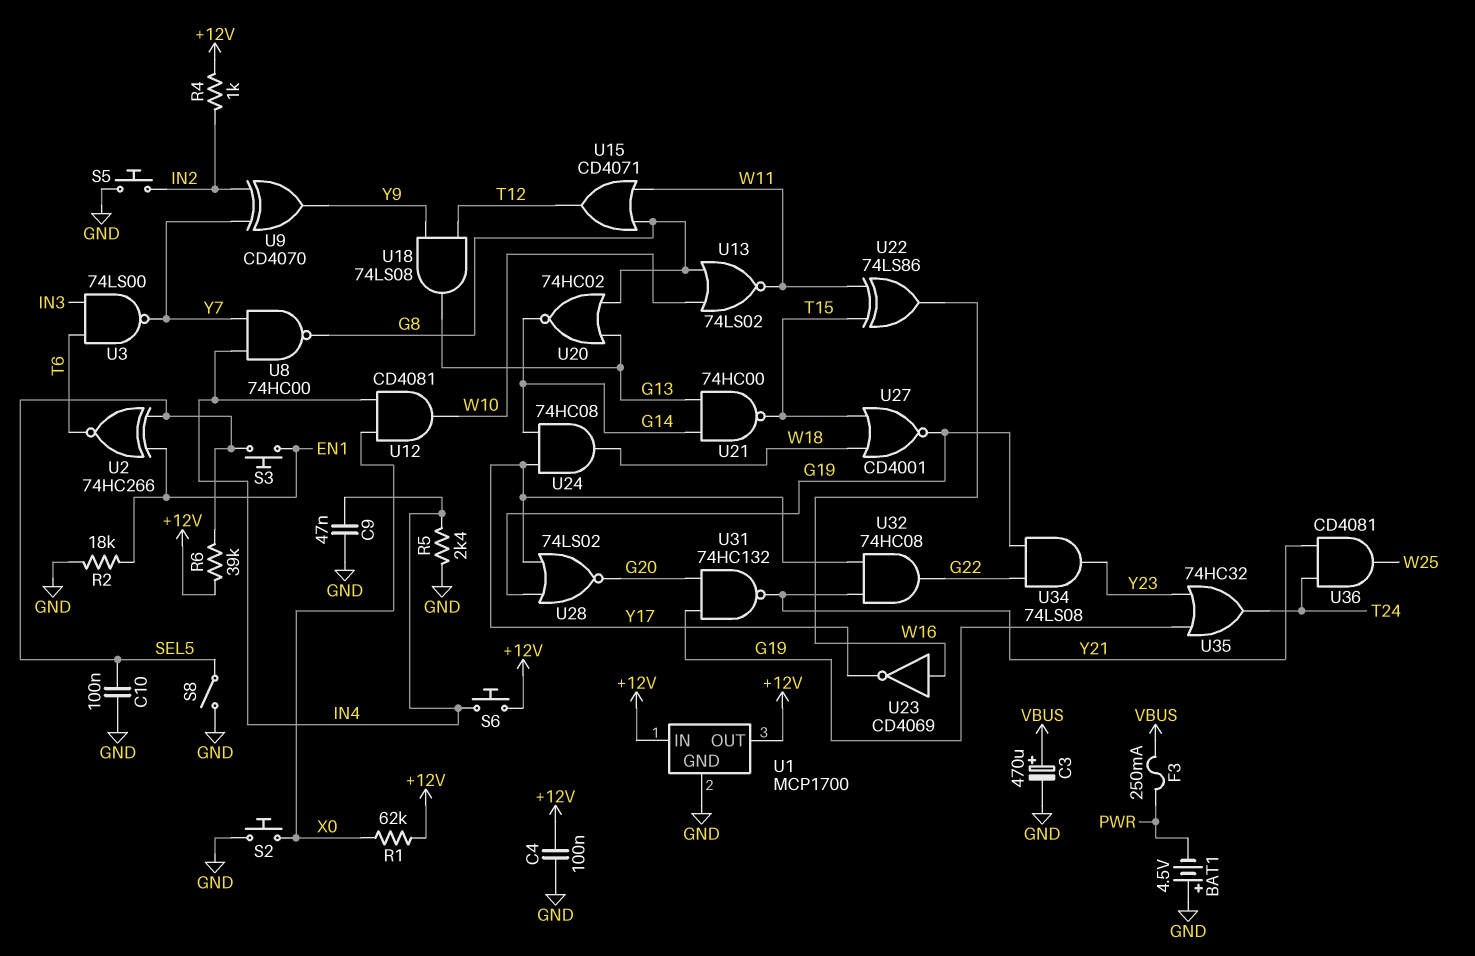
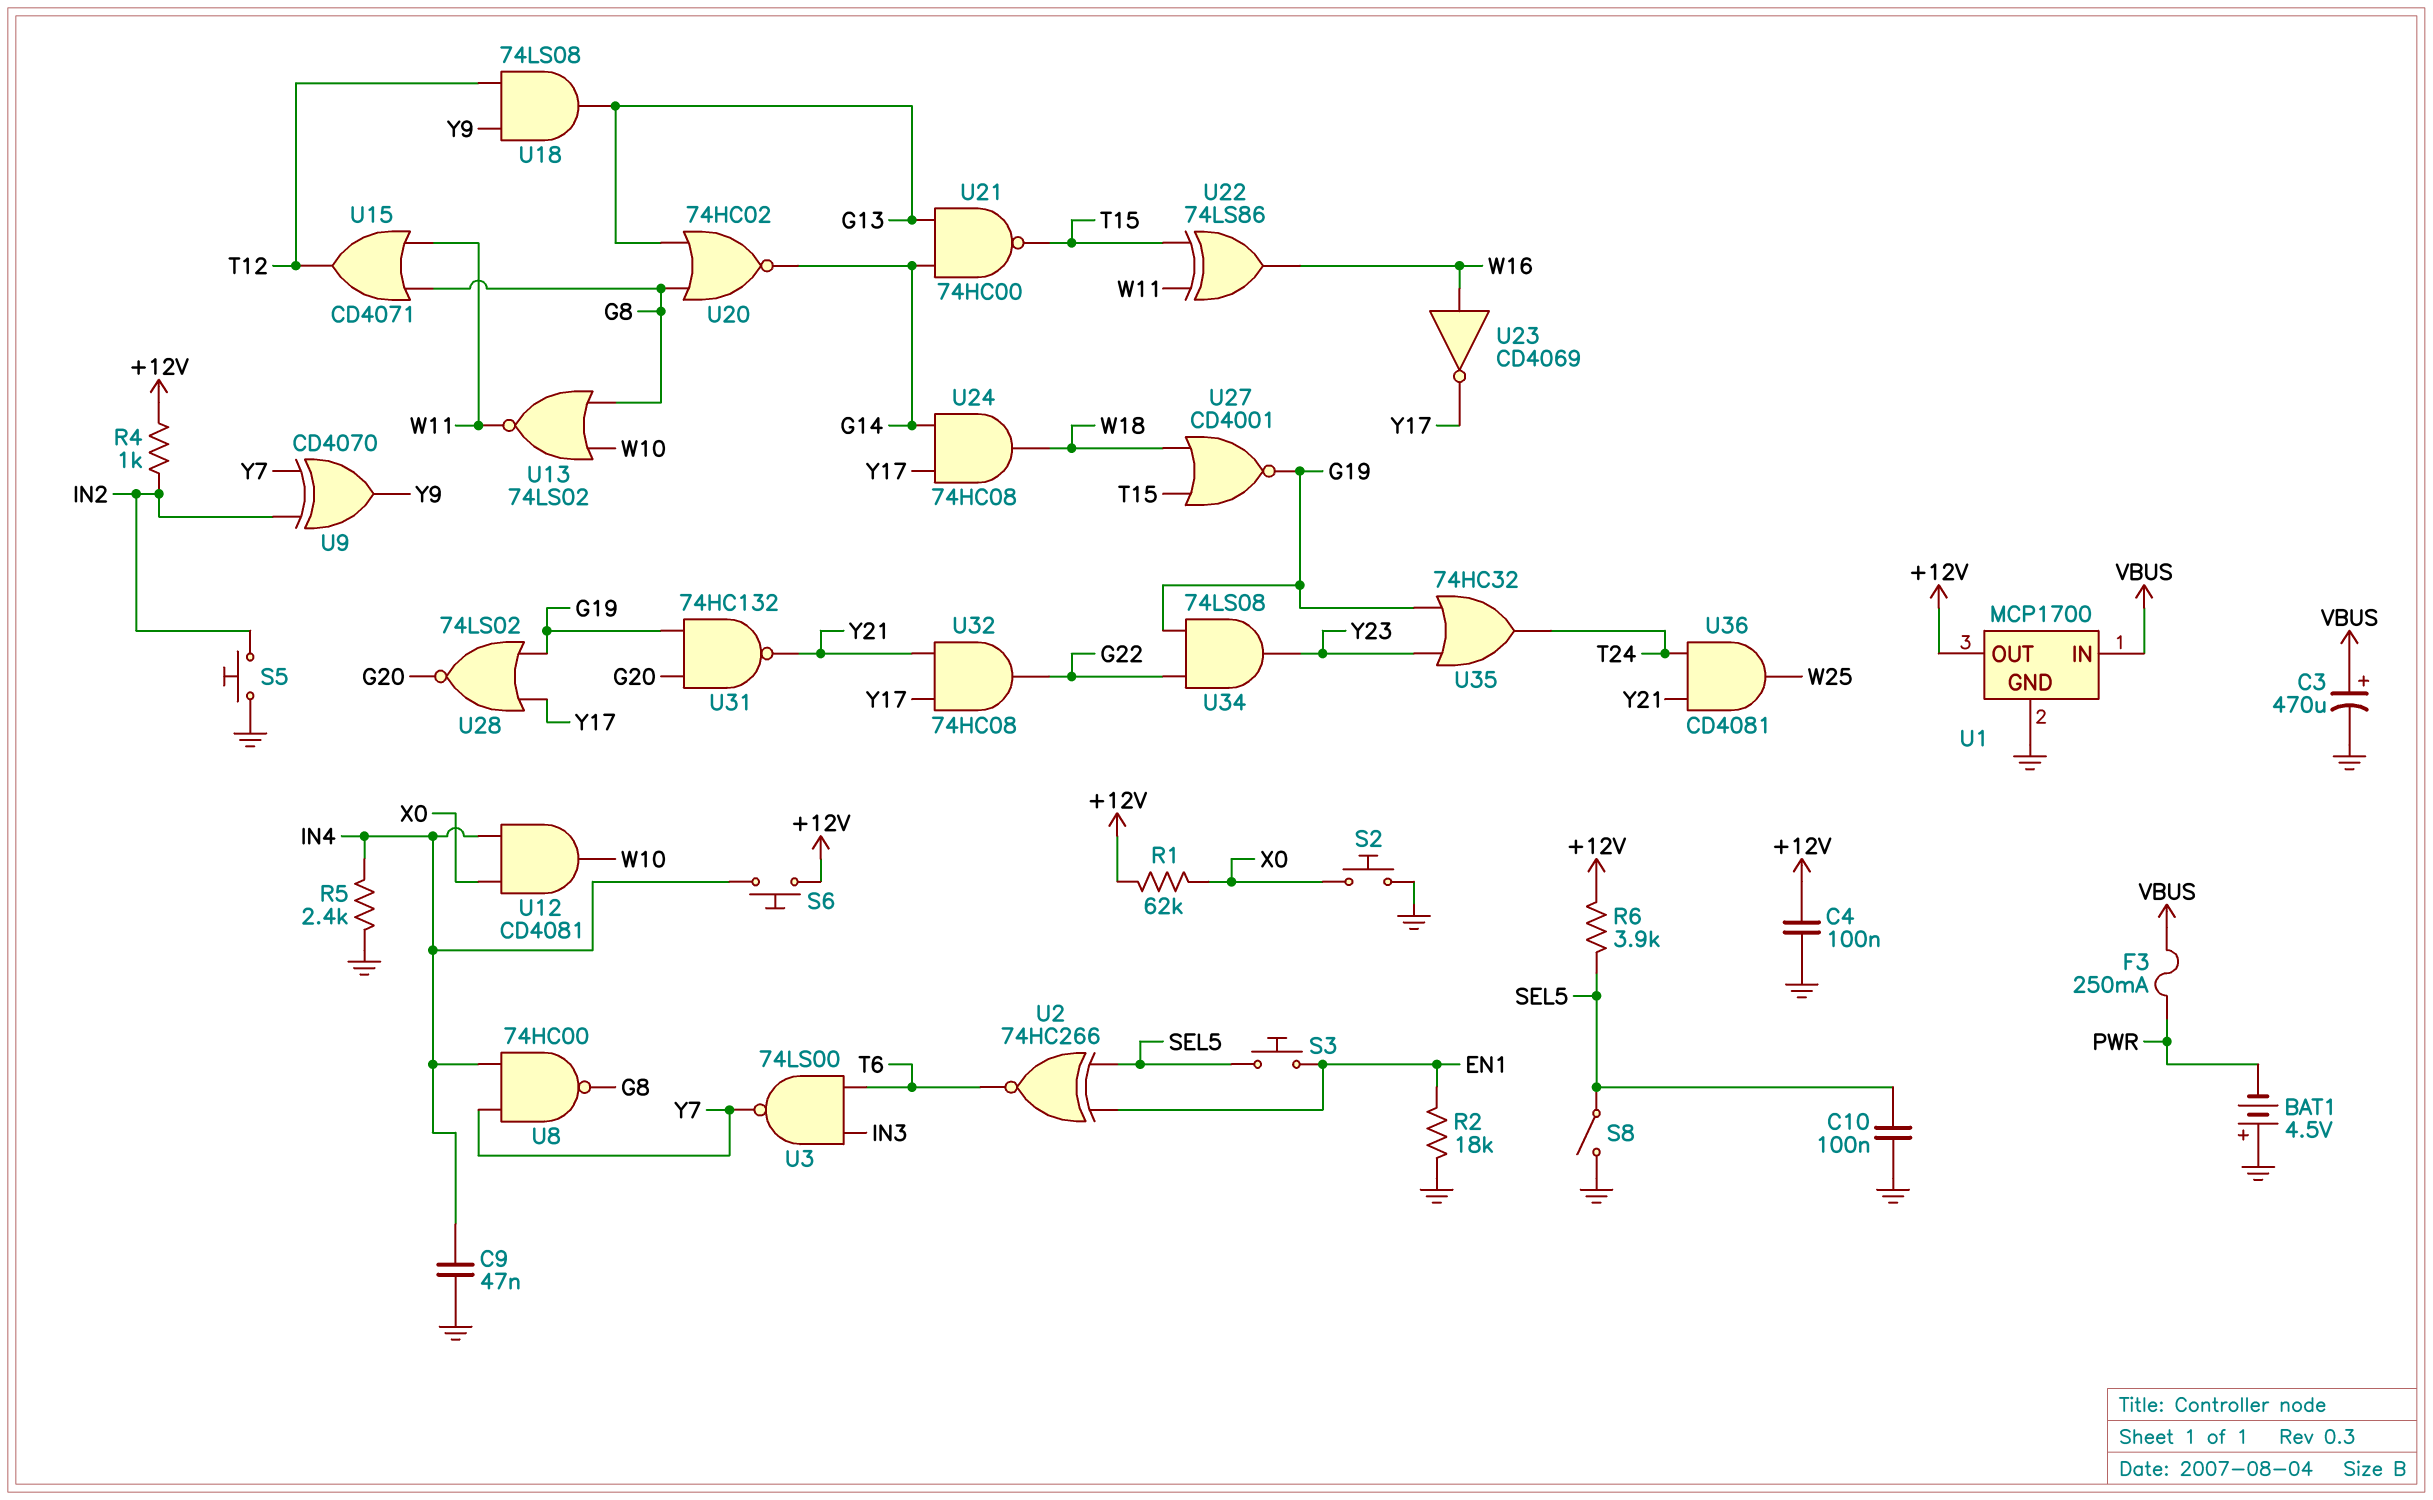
R6: 39k (+12V, SEL5) -> 3.9k (+12V, SEL5)
U1 pin IN: +12V -> VBUS

